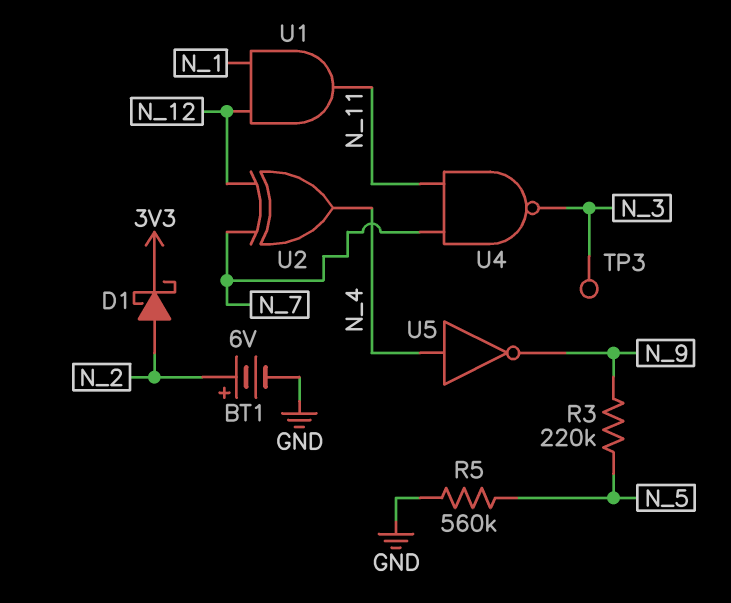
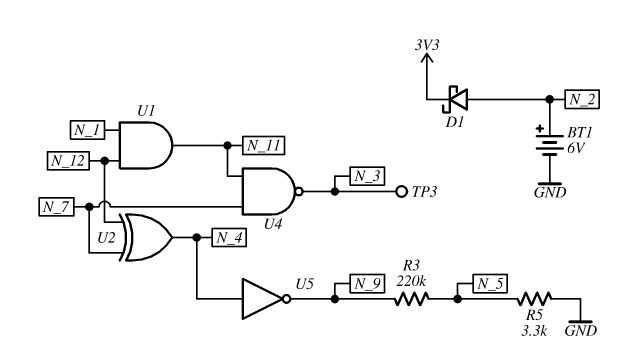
R5: 560k (GND, N_5) -> 3.3k (GND, N_5)

